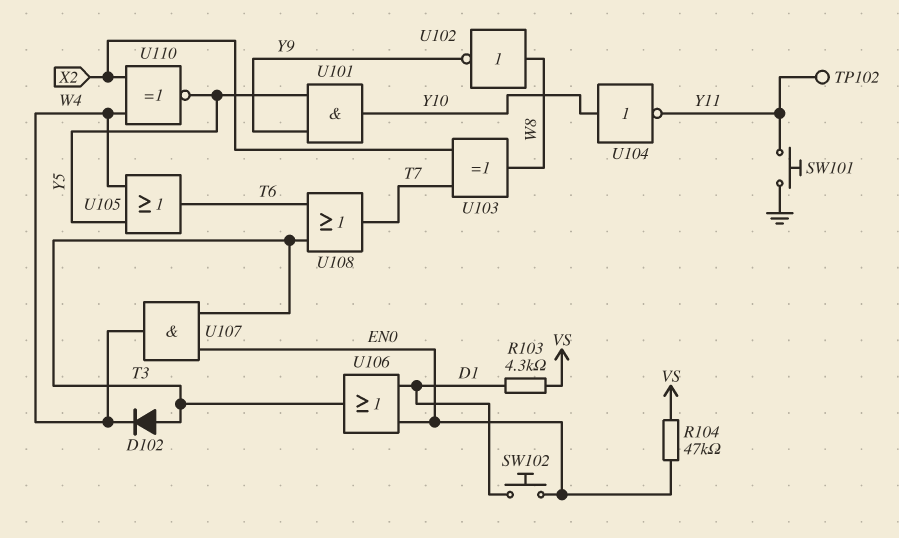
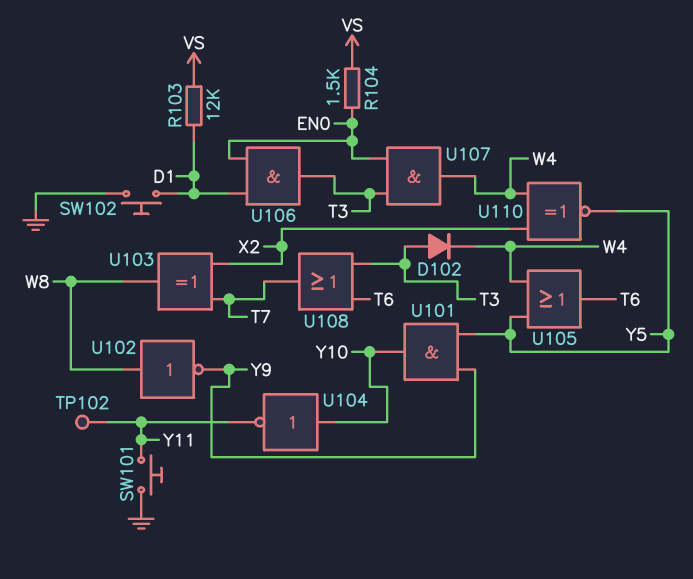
R103: 4.3k (D1, VS) -> 12k (D1, VS)
R104: 47k (EN0, VS) -> 1.5k (EN0, VS)
SW102: button (D1, EN0) -> button (D1, GND)
U106: OR (in D1, in EN0, out T3) -> AND (in D1, in EN0, out T3)

